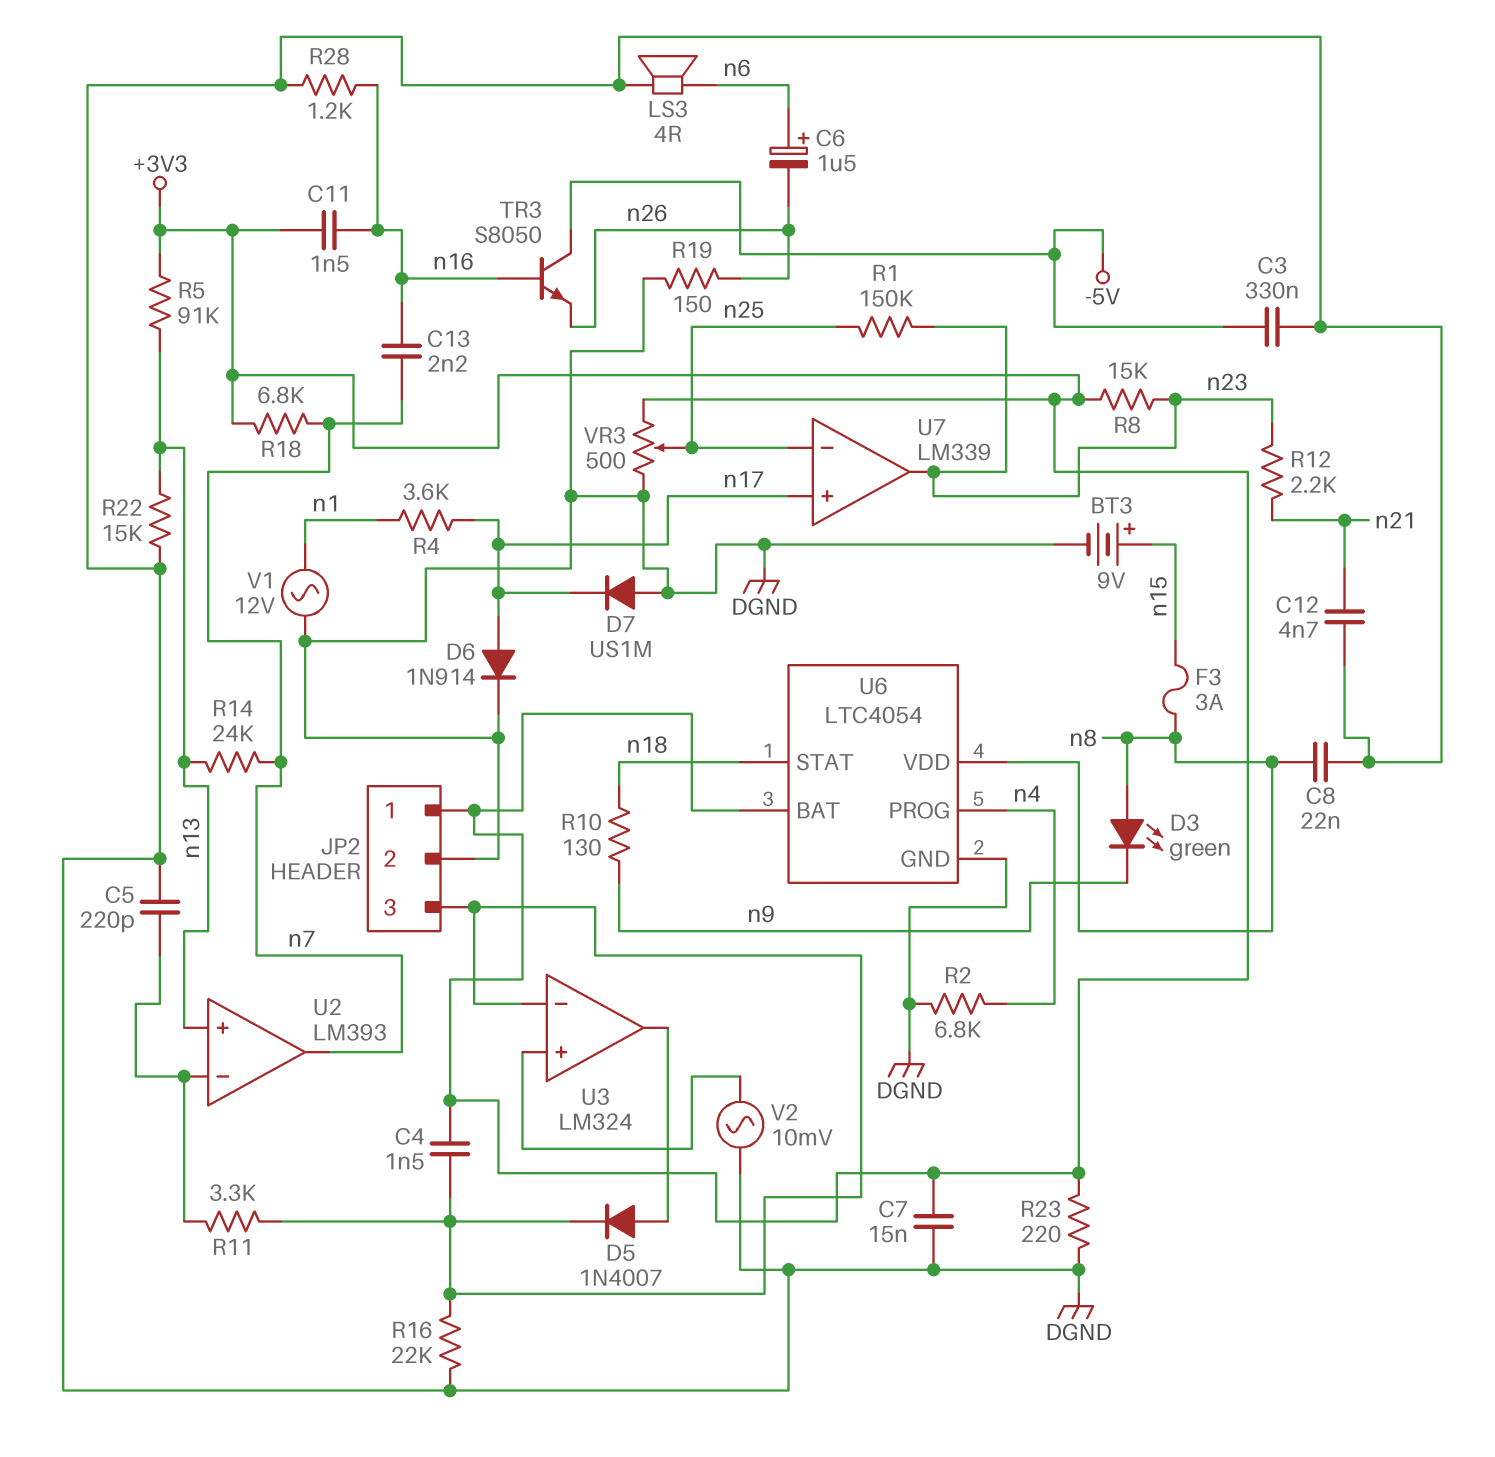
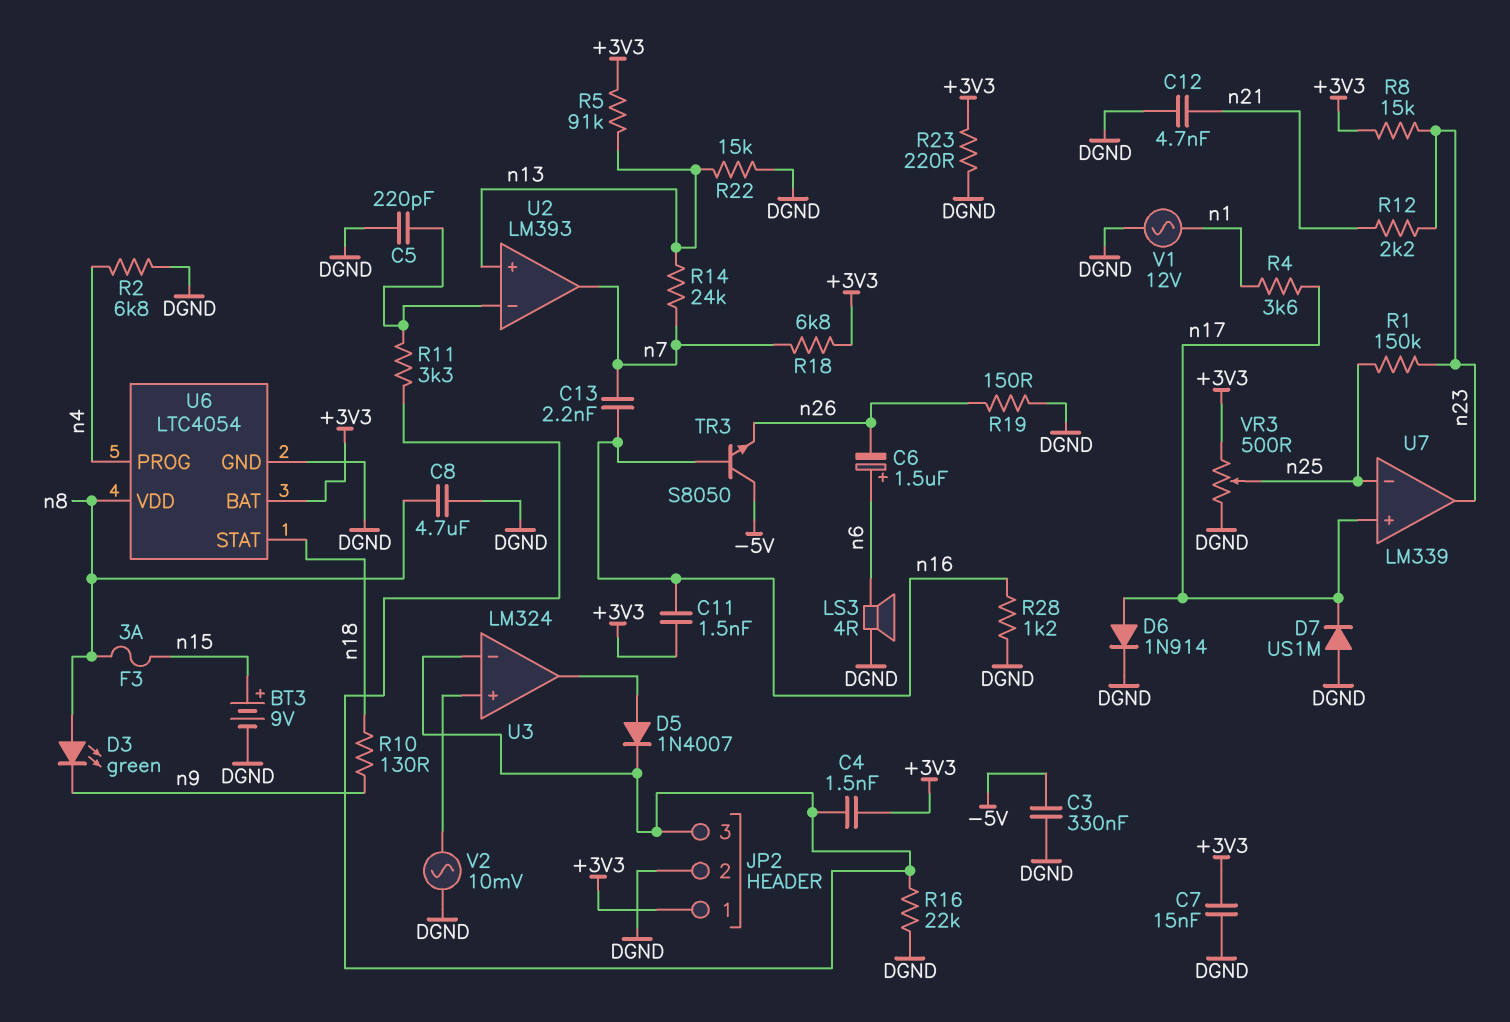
C8: 22nF (DGND, n8) -> 4.7uF (DGND, n8)

